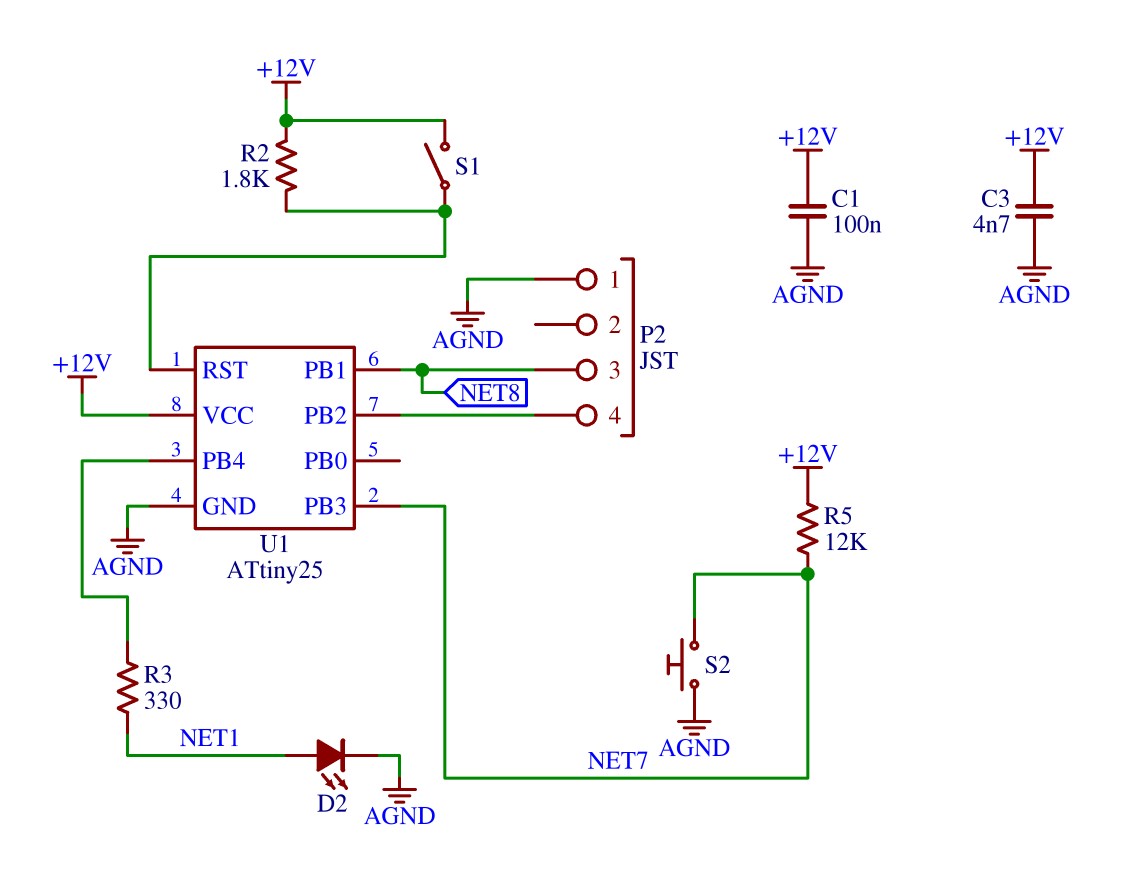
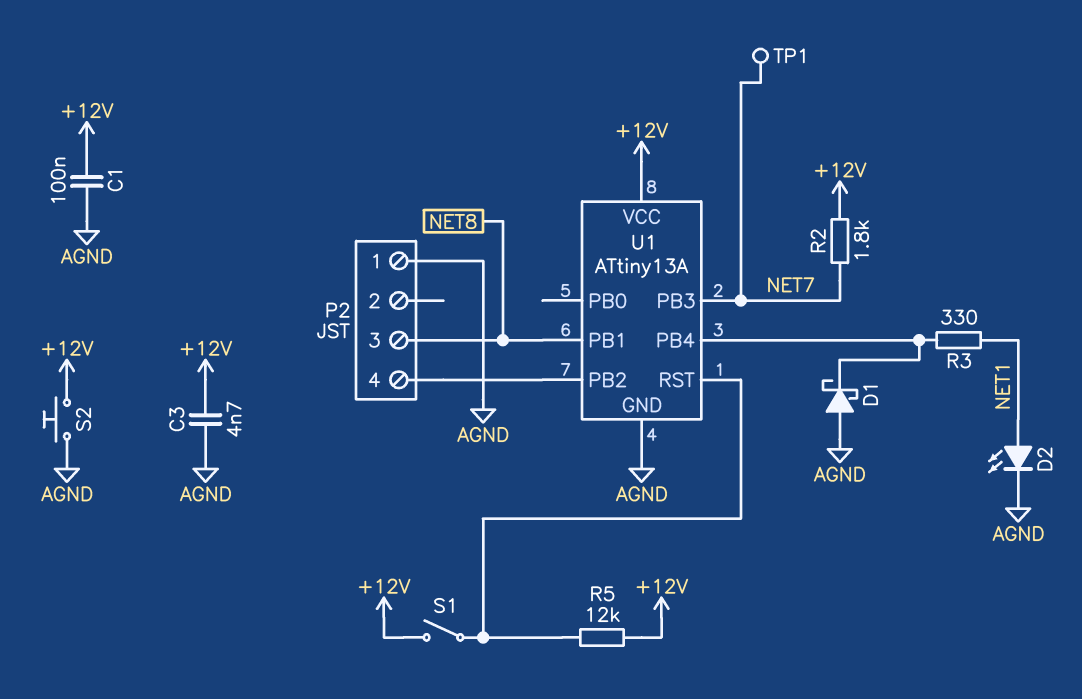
D1: none -> schottky (A AGND, K U1/PB4)
R2: 1.8k (+12V, U1/RST) -> 1.8k (+12V, NET7)
R5: 12k (+12V, NET7) -> 12k (+12V, U1/RST)
S2: button (AGND, NET7) -> button (+12V, AGND)
TP1: none -> test point (NET7)
U1: ATtiny25 -> ATtiny13A

